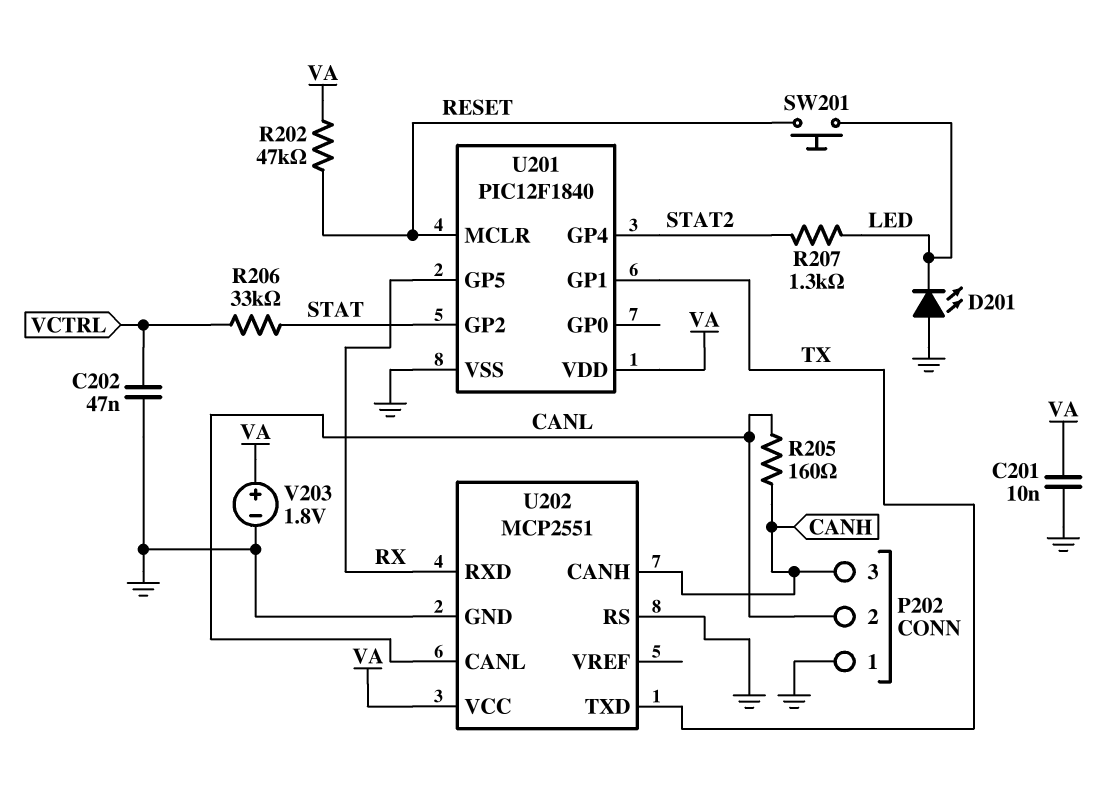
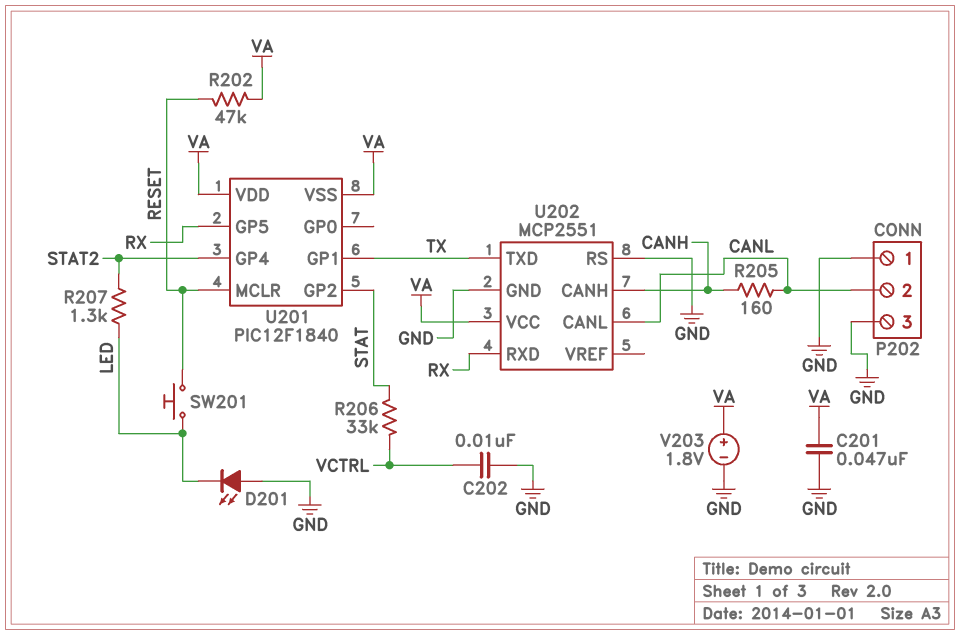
C201: 10nF (GND, VA) -> 47nF (GND, VA)
C202: 47nF (GND, VCTRL) -> 10nF (GND, VCTRL)
P202 pin 3: CANH -> GND
U201 pin VSS: GND -> VA

